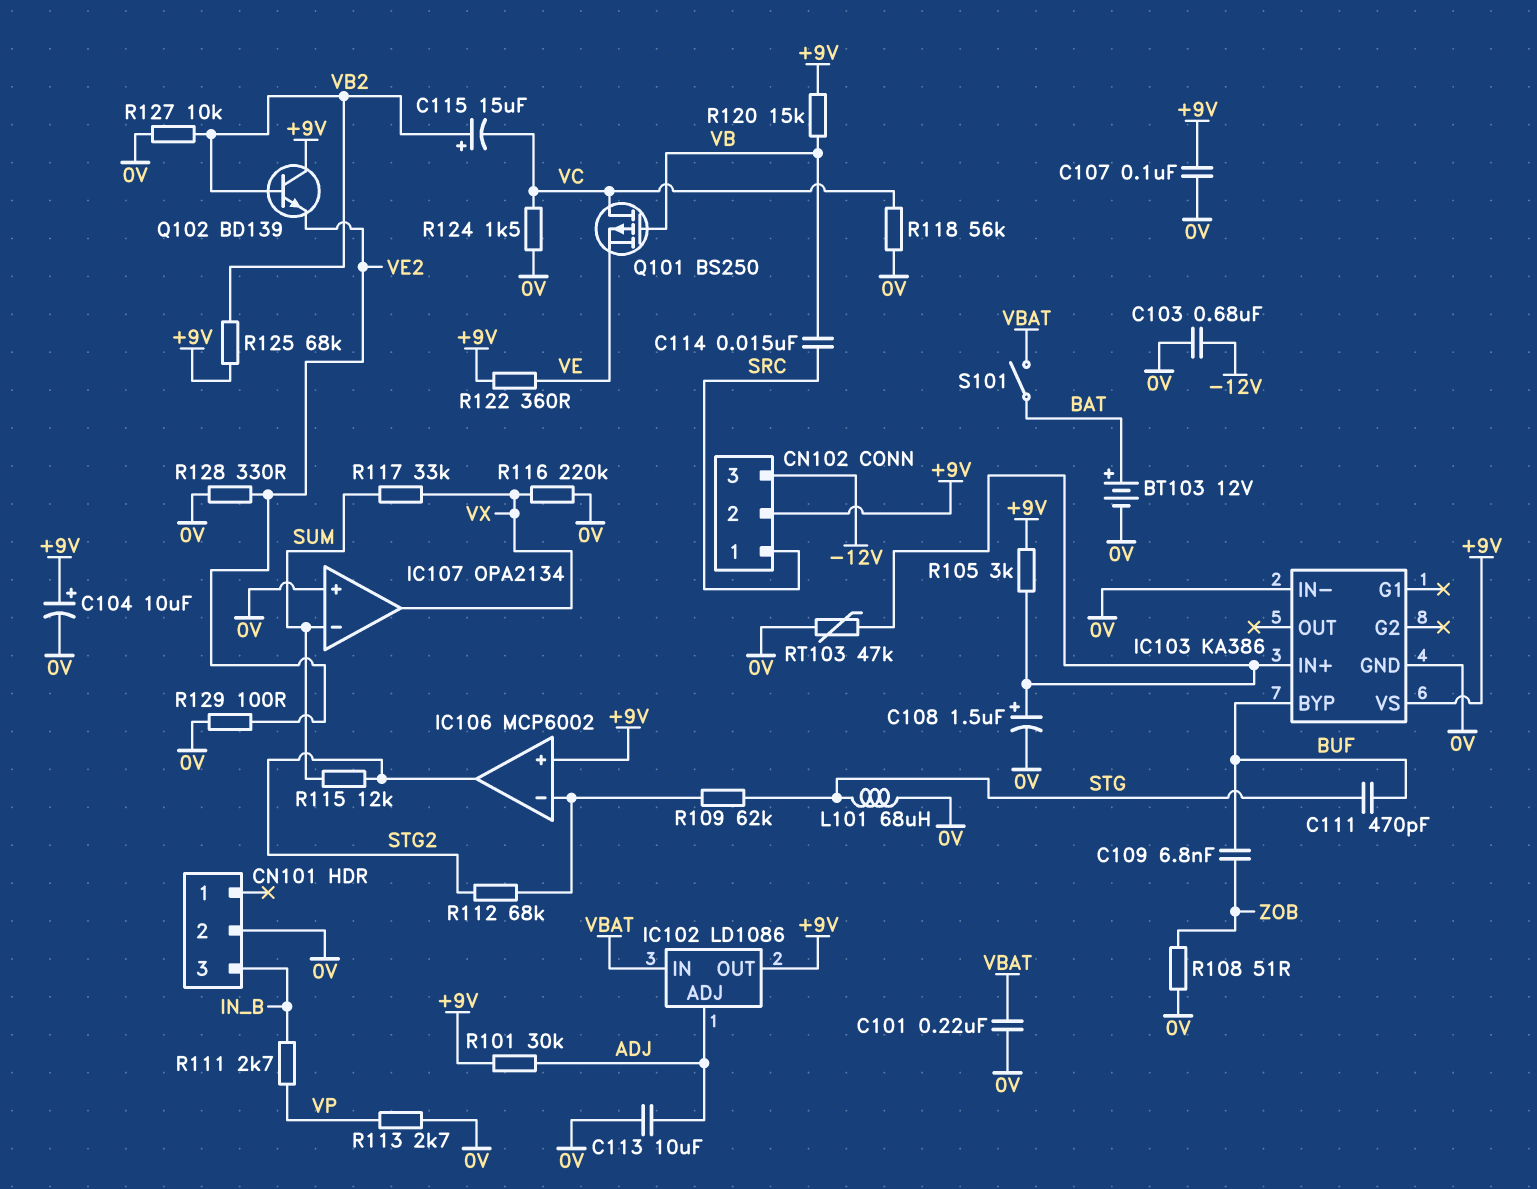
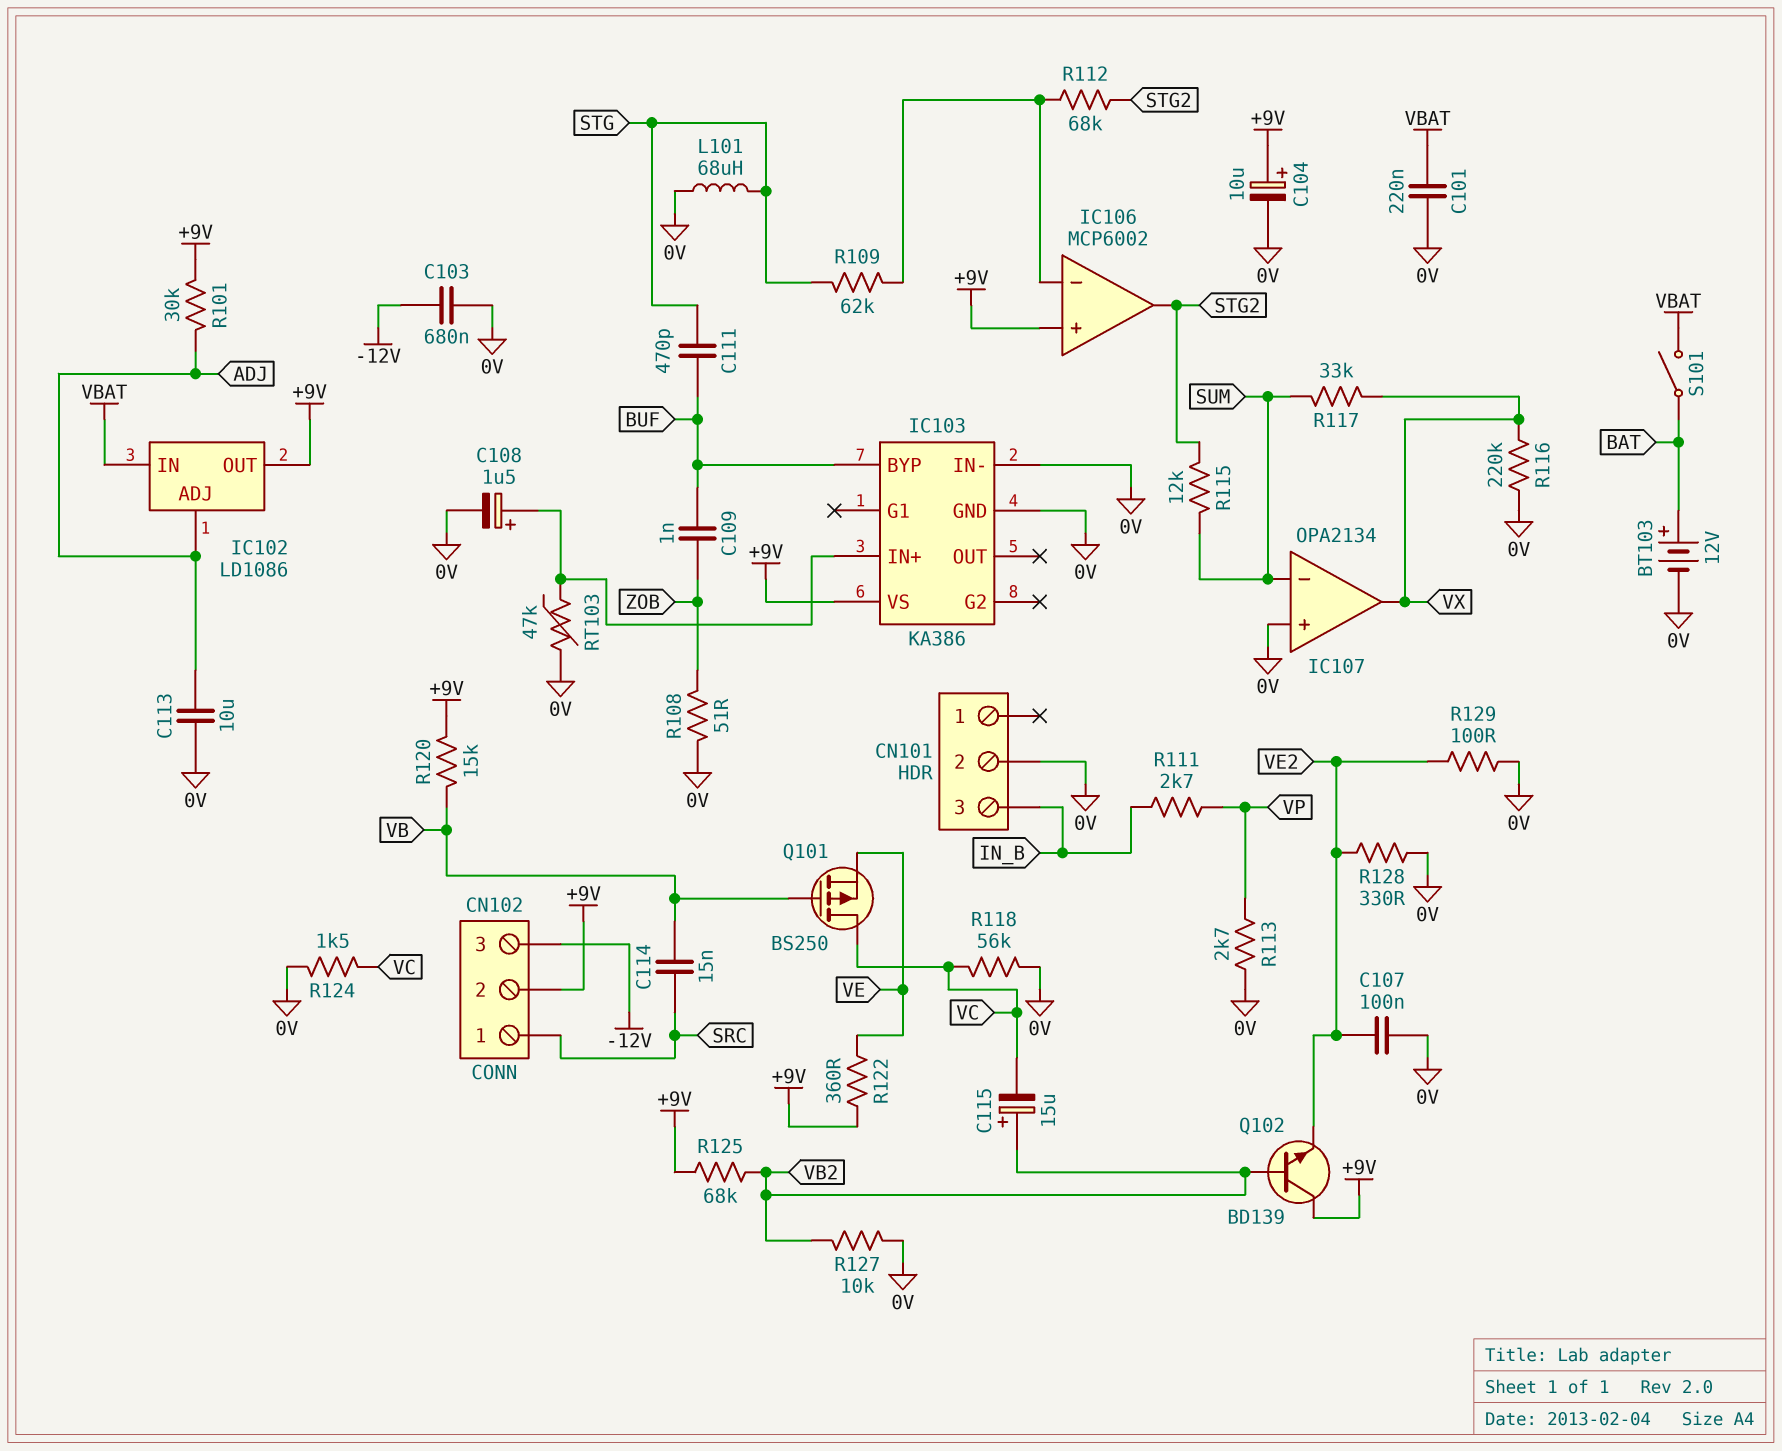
C107: 100nF (+9V, 0V) -> 100nF (0V, VE2)
C109: 6.8nF (BUF, ZOB) -> 1nF (BUF, ZOB)
R105: 3k (+9V, IC103/IN+) -> none

